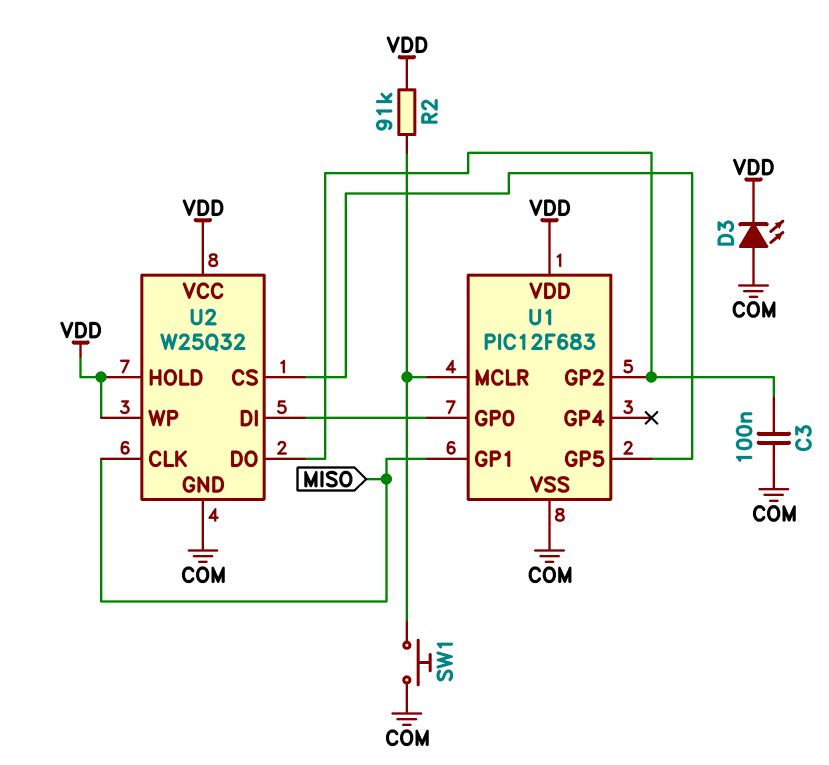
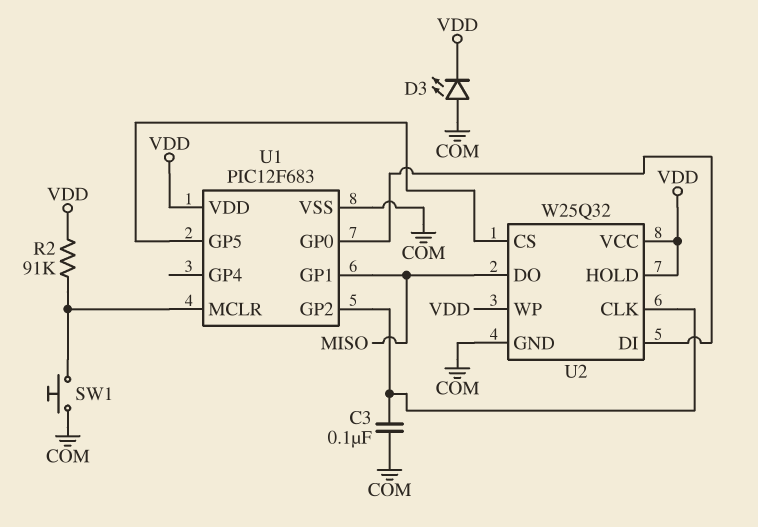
U2 pin CLK: MISO -> U1/GP2
U2 pin DO: U1/GP2 -> MISO

